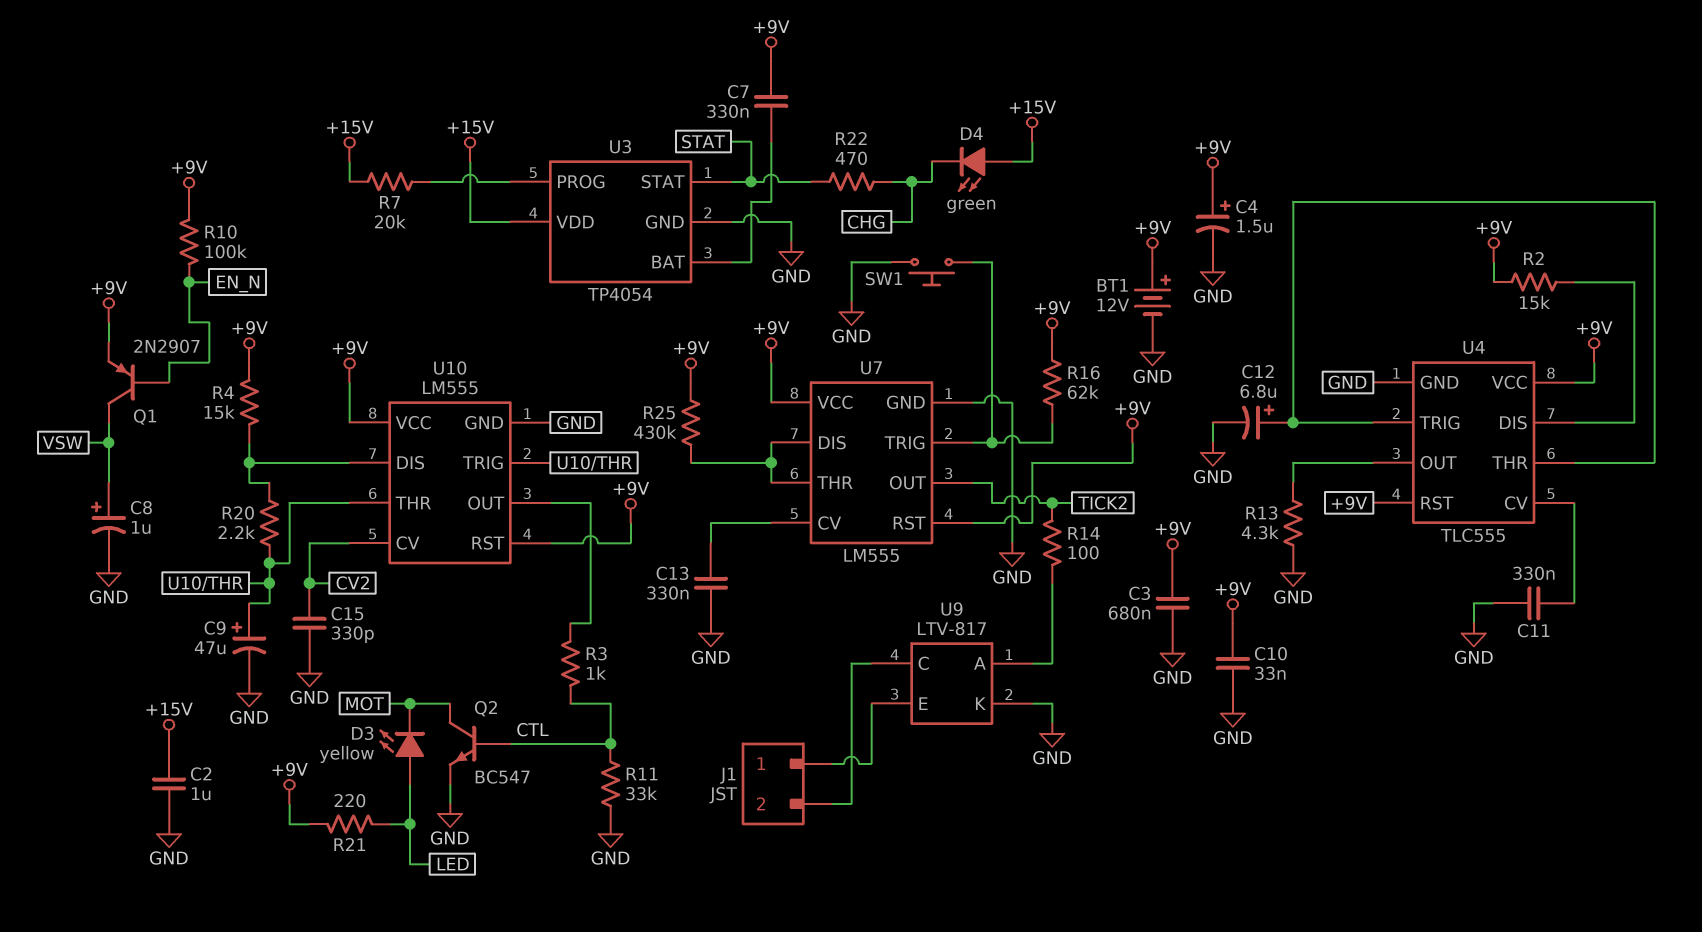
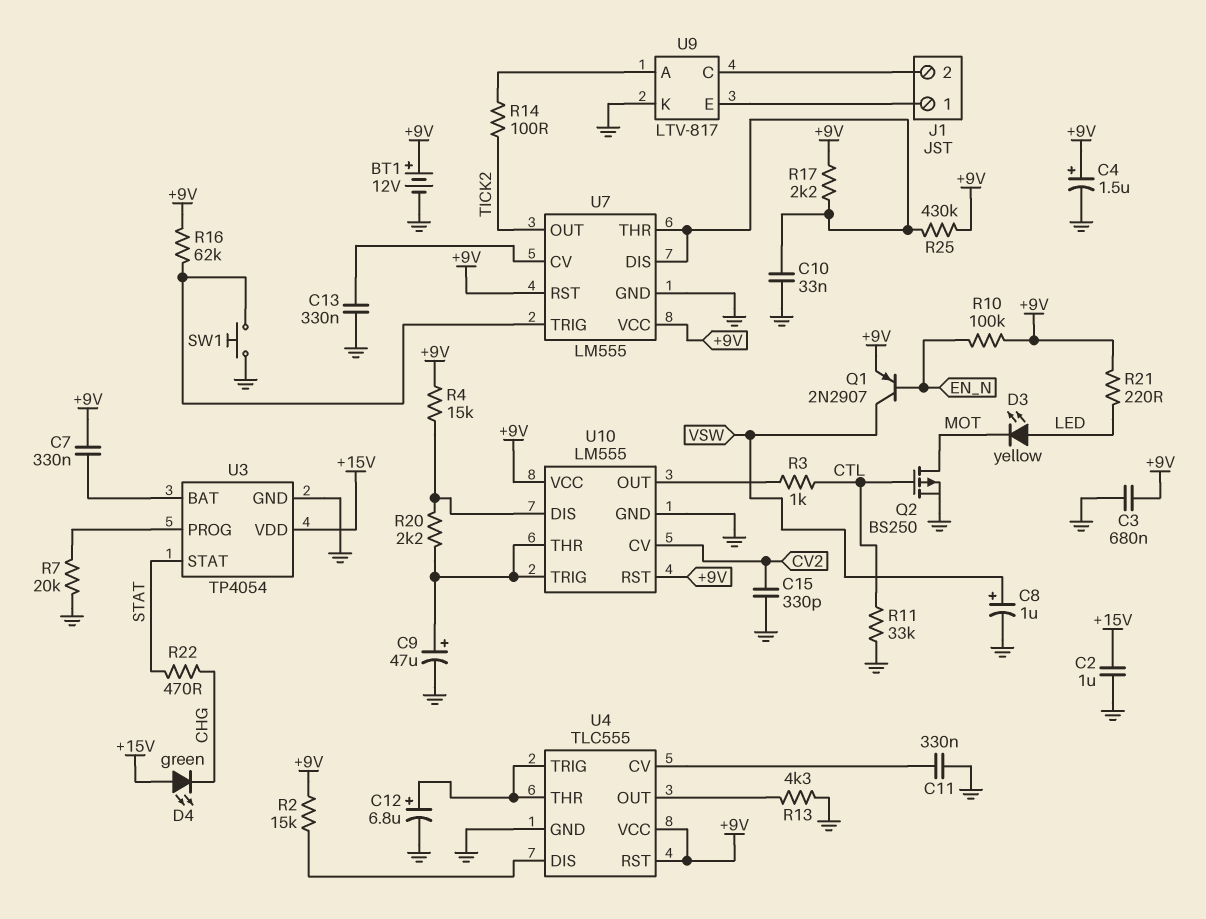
C10: 33nF (+9V, GND) -> 33nF (GND, U7/DIS)
Q2: NPN BC547 (B CTL, C MOT, E GND) -> PMOS BS250 (G CTL, D MOT, S GND)
R7: 20k (+15V, U3/PROG) -> 20k (GND, U3/PROG)
R17: none -> 2.2k (+9V, U7/DIS)

